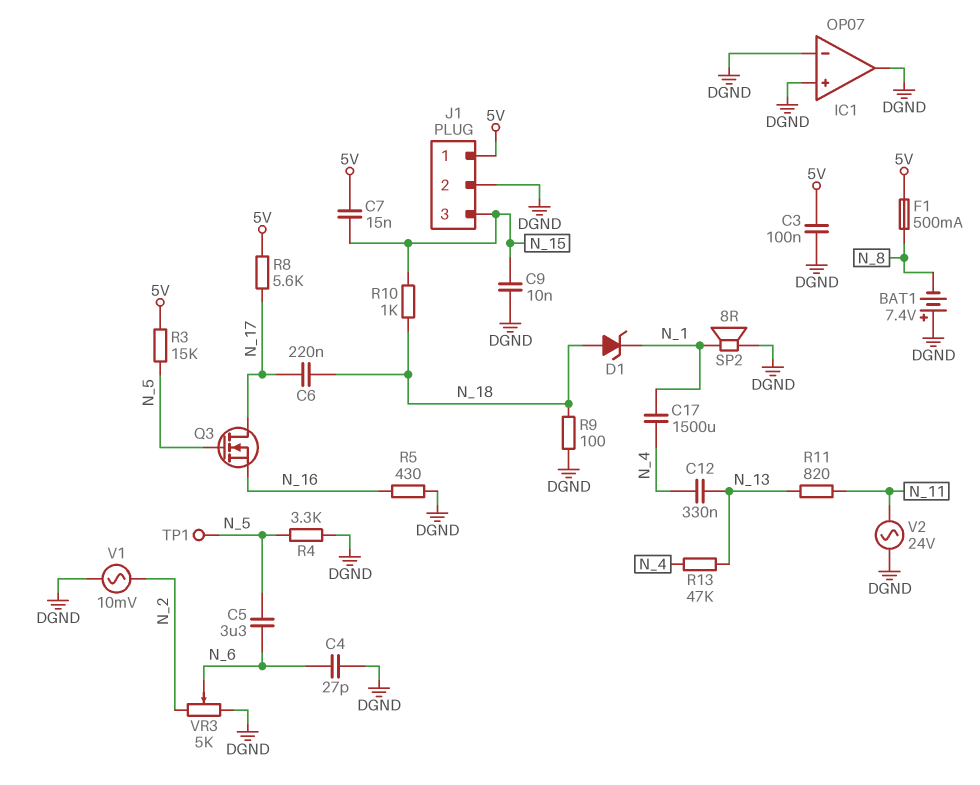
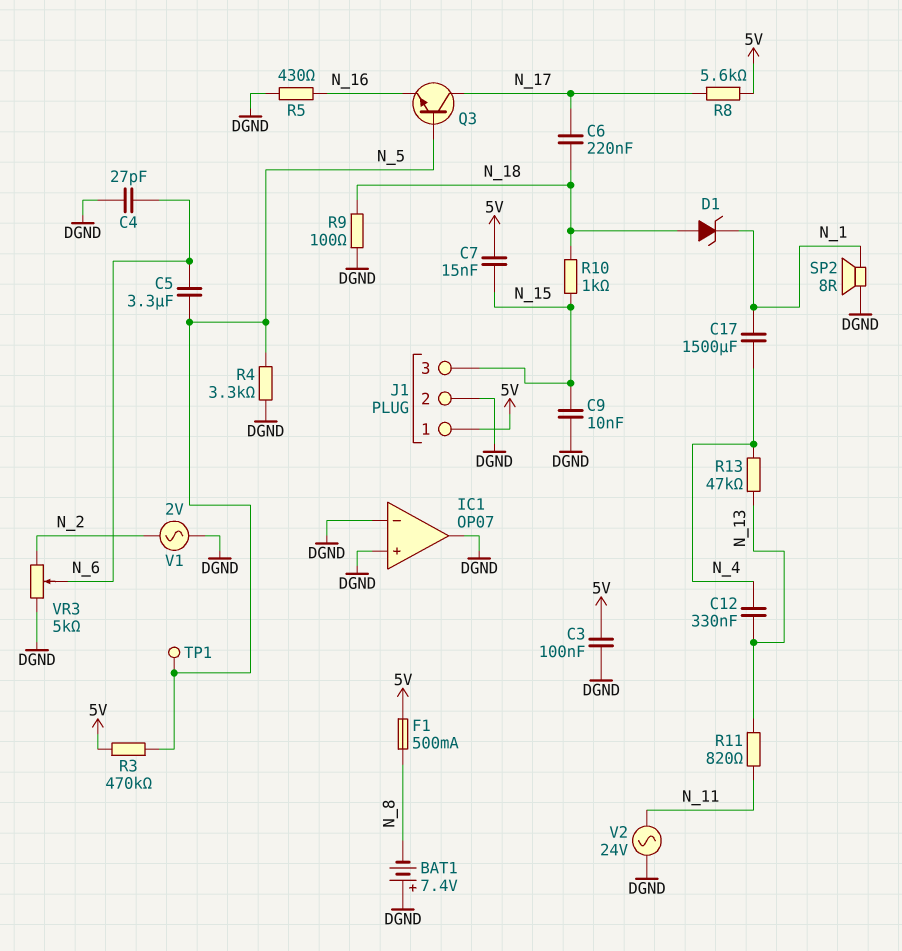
Q3: NMOS (G N_5, D N_17, S N_16) -> NPN (B N_5, C N_17, E N_16)
R3: 15k (5V, N_5) -> 470k (5V, N_5)
V1: AC 10mV (DGND, N_2) -> AC 2V (DGND, N_2)

